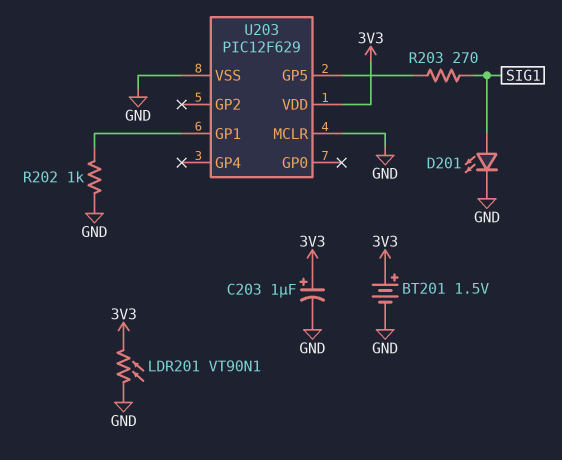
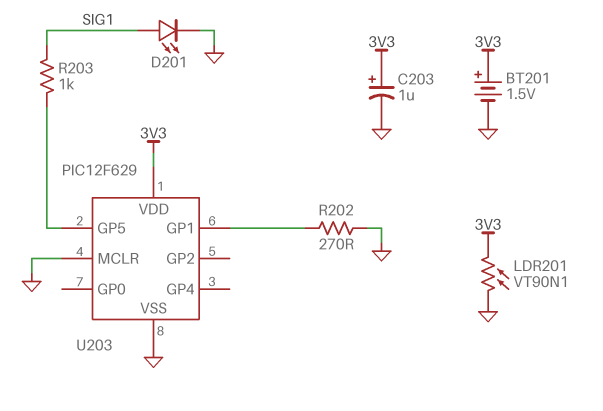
R202: 1k (GND, U203/GP1) -> 270 (GND, U203/GP1)
R203: 270 (SIG1, U203/GP5) -> 1k (SIG1, U203/GP5)

